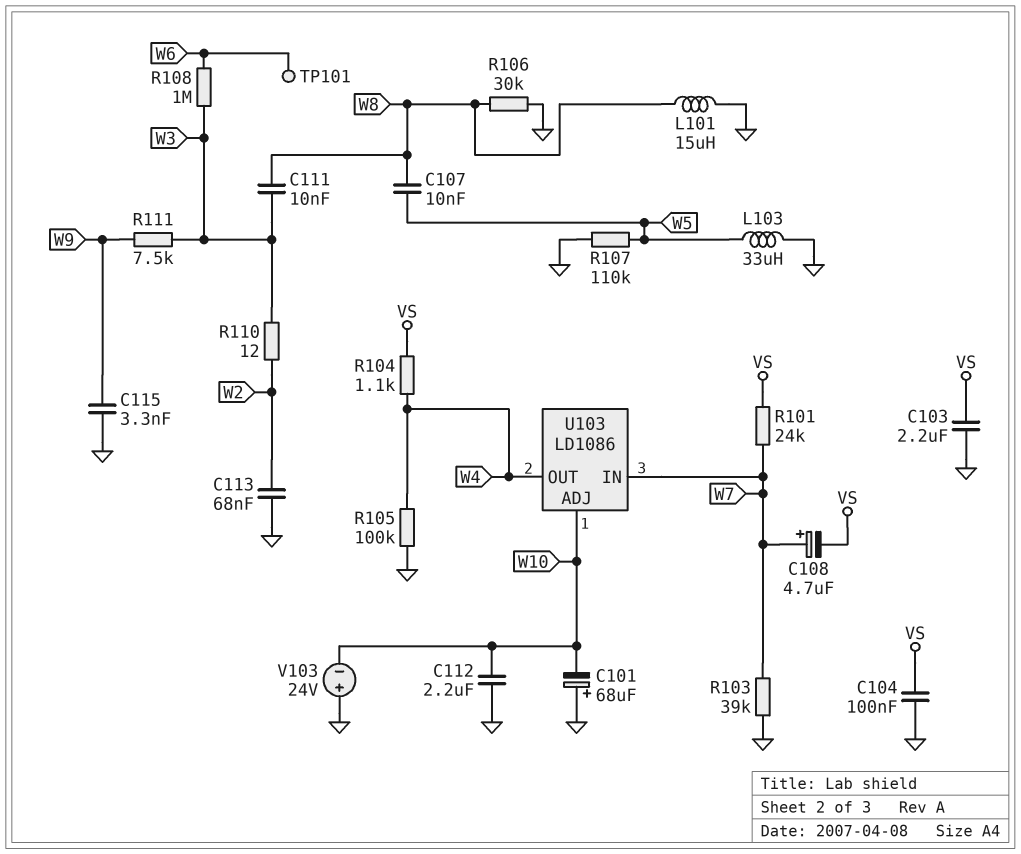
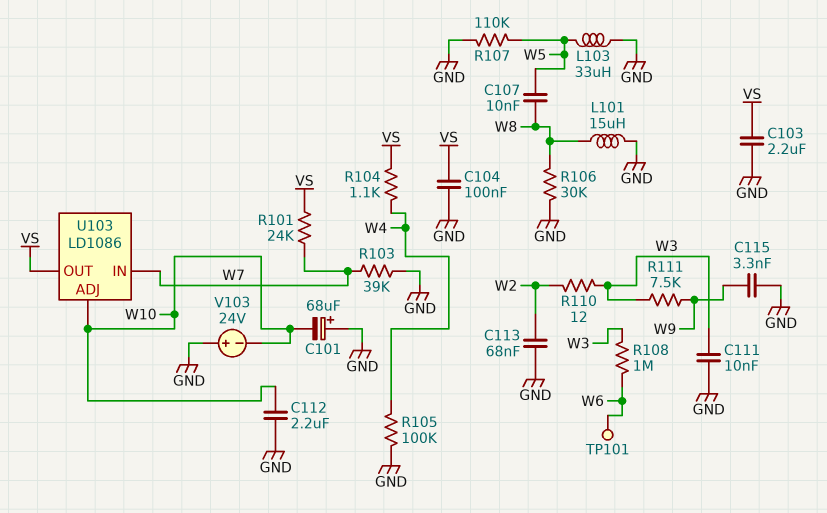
C108: 4.7uF (plus W7, minus VS) -> none
C111: 10nF (W3, W8) -> 10nF (GND, W3)
U103 pin OUT: W4 -> VS

